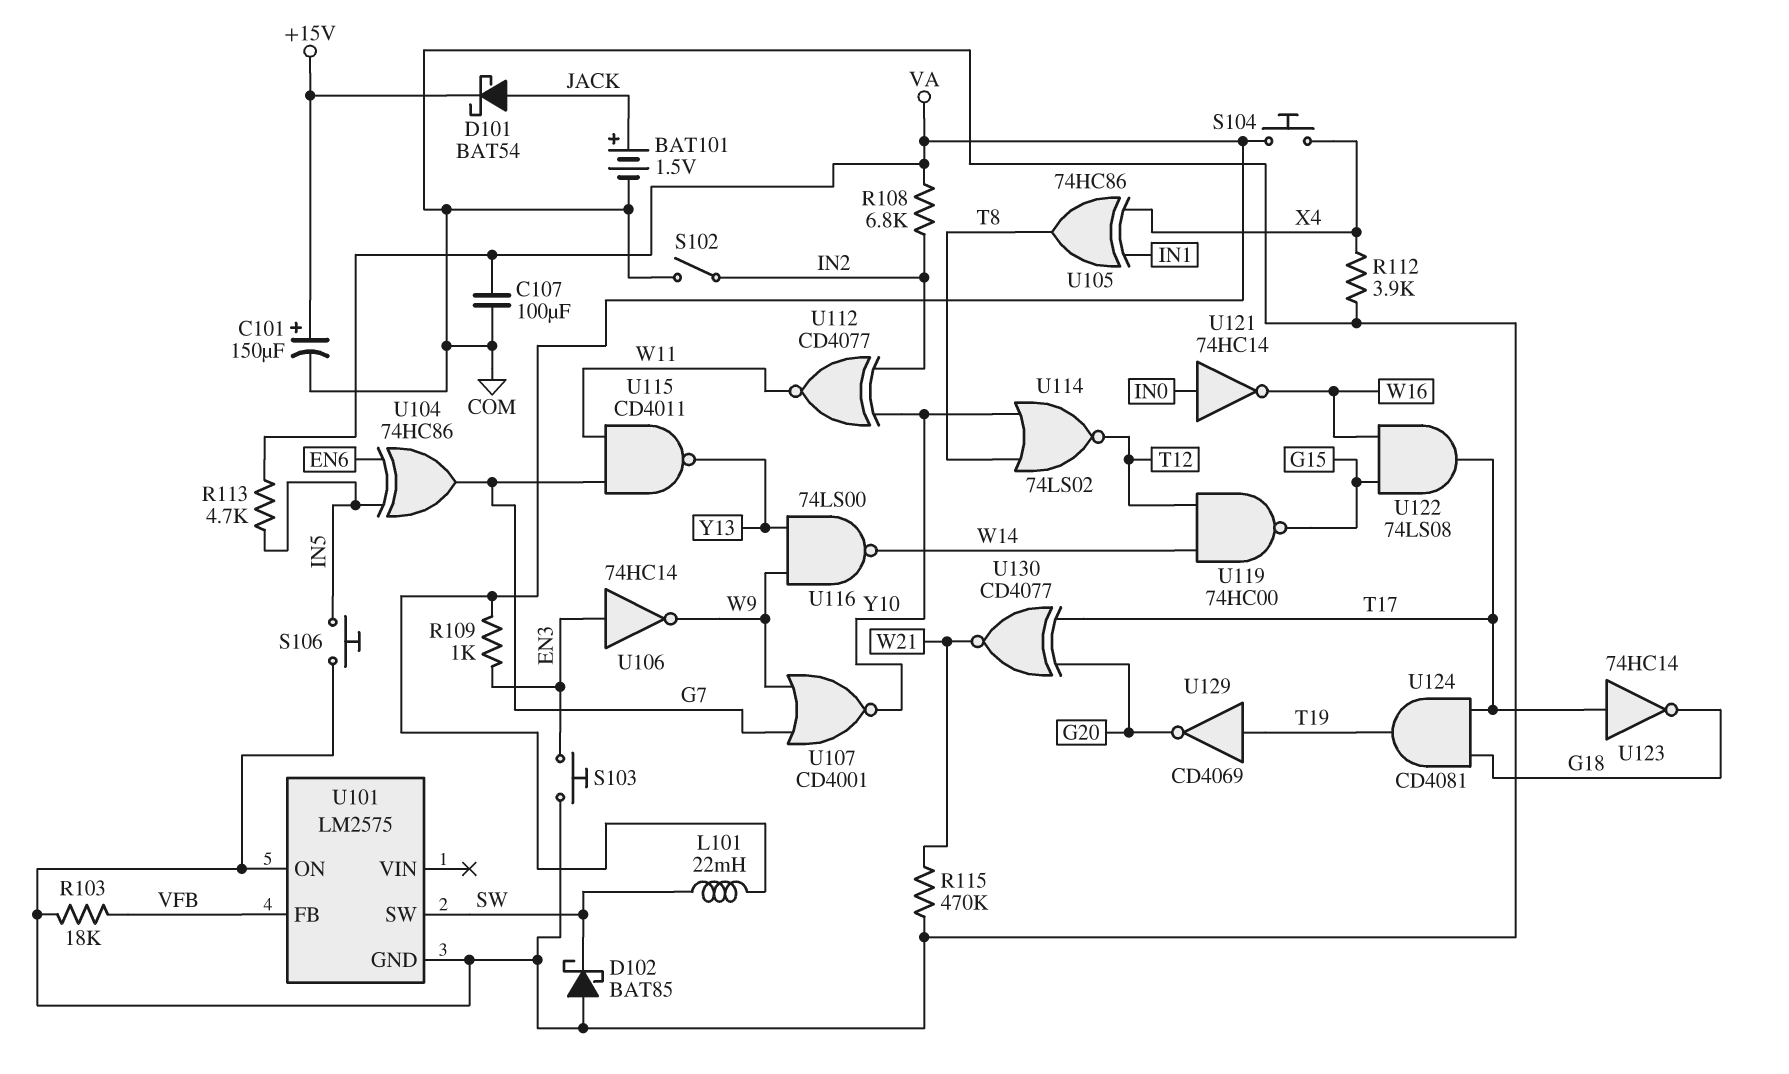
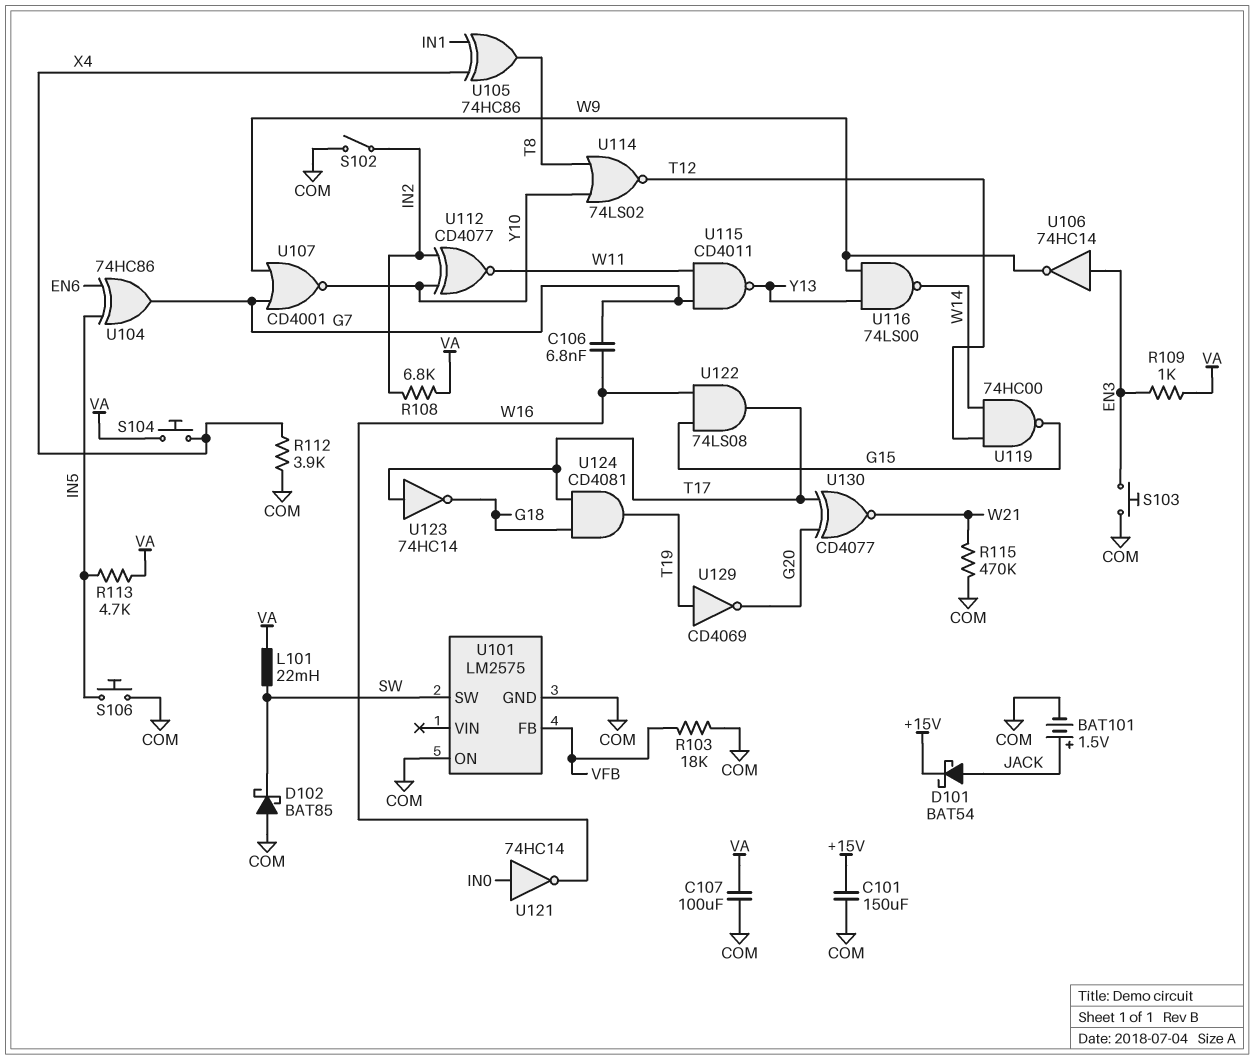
C101: 150uF (plus +15V, minus COM) -> 150uF (+15V, COM)
C106: none -> 6.8nF (G7, W16)

